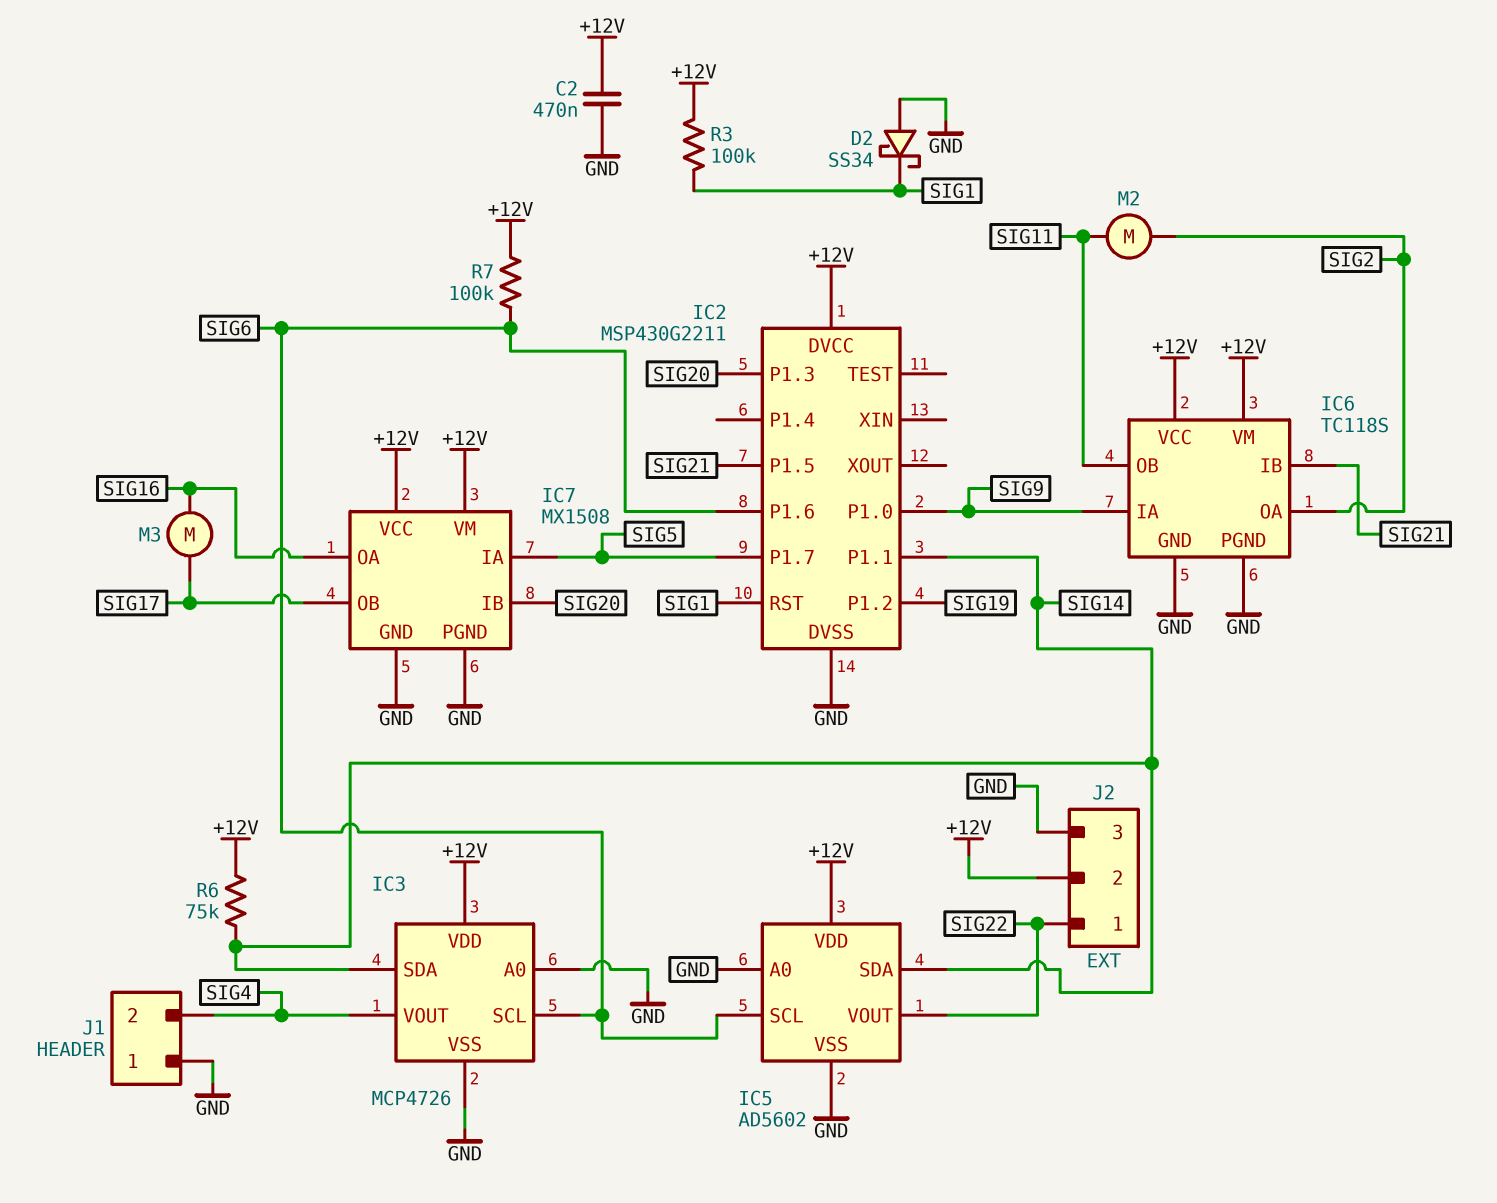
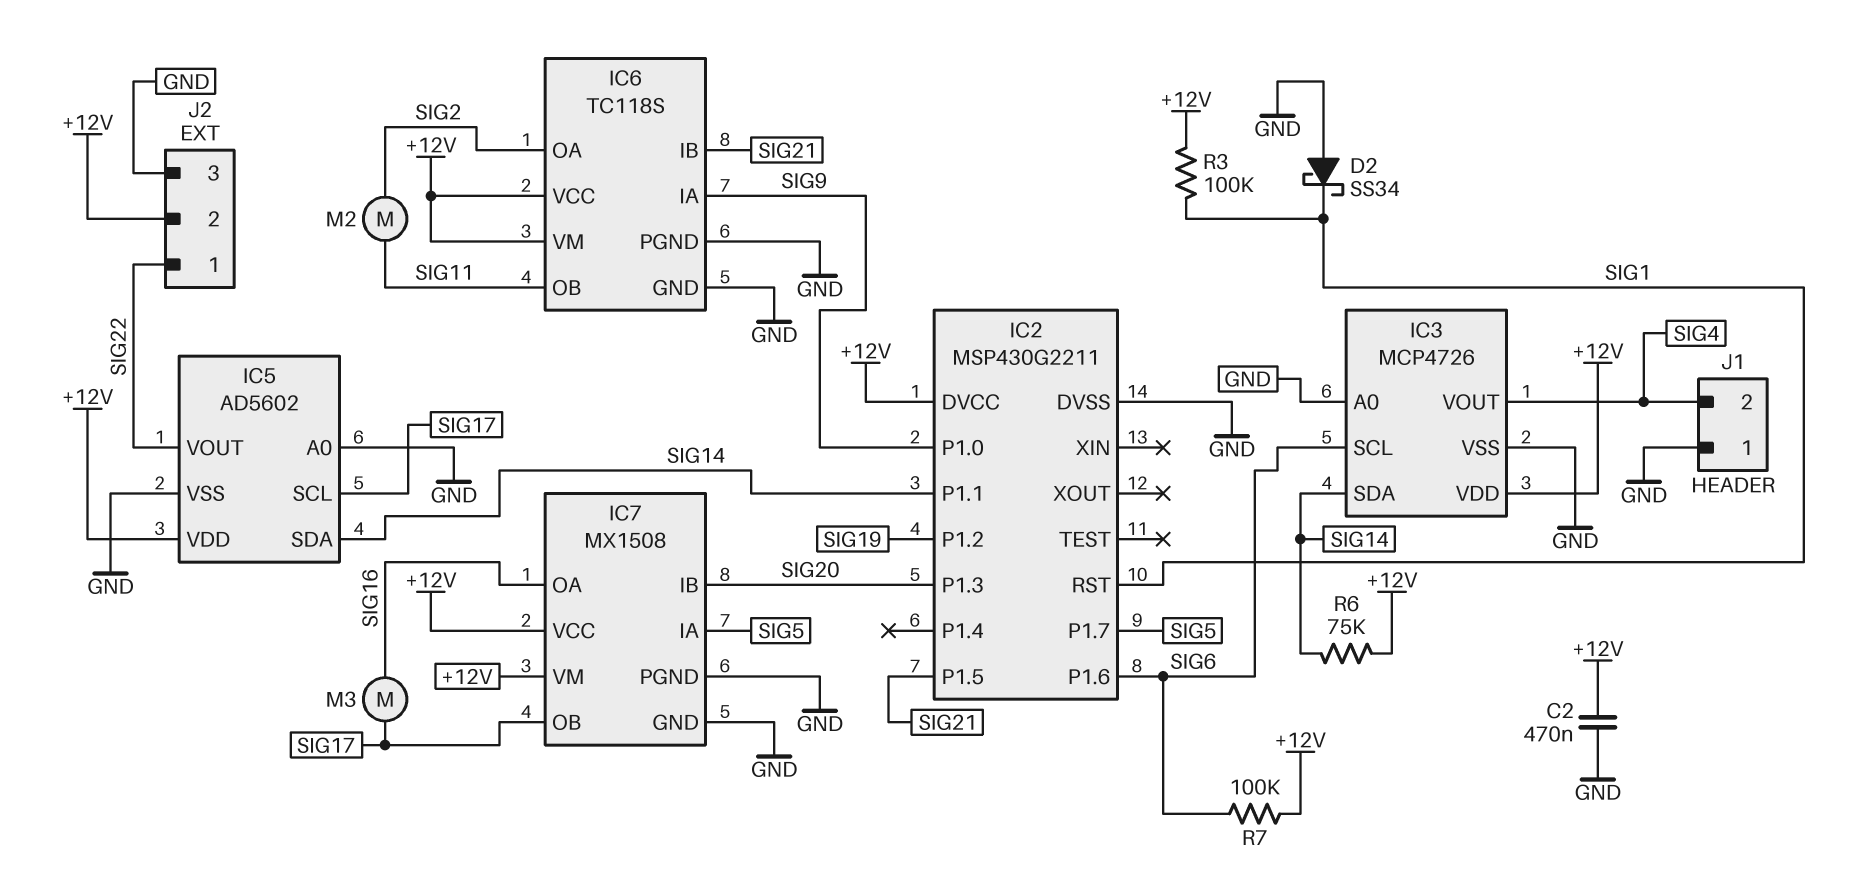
IC5 pin SCL: SIG6 -> SIG17

